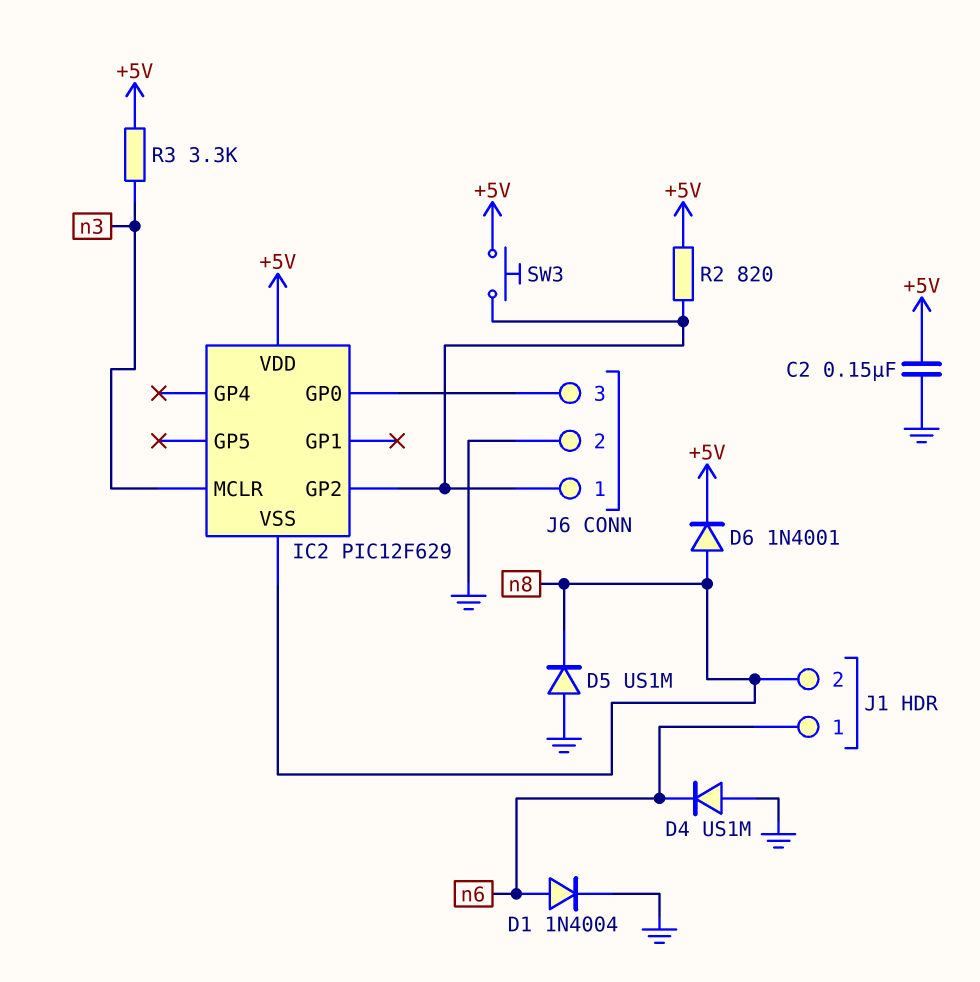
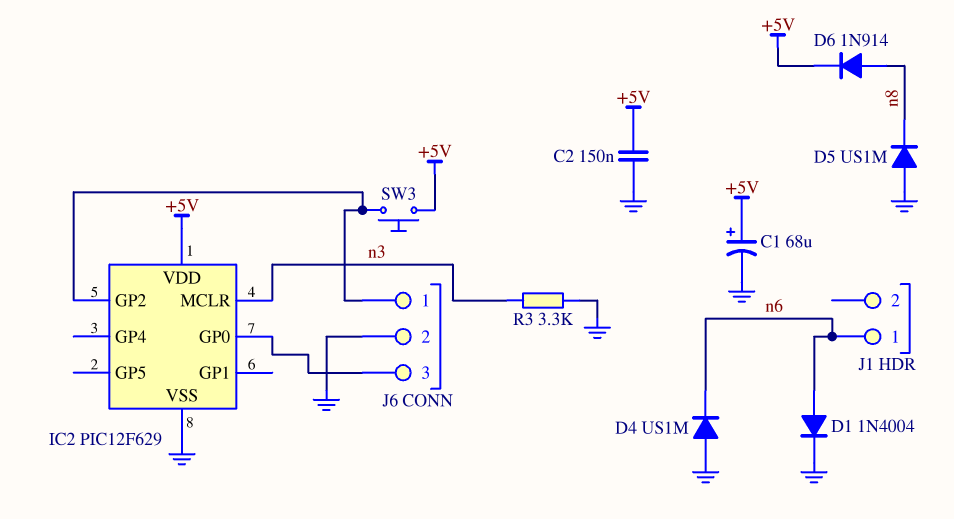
C1: none -> 68uF (plus +5V, minus GND)
D6: diode 1N4001 (A n8, K +5V) -> diode 1N914 (A n8, K +5V)
IC2 pin VSS: n8 -> GND
J1 pin 2: n8 -> none
R2: 820 (+5V, IC2/GP2) -> none
R3: 3.3k (+5V, n3) -> 3.3k (GND, n3)

